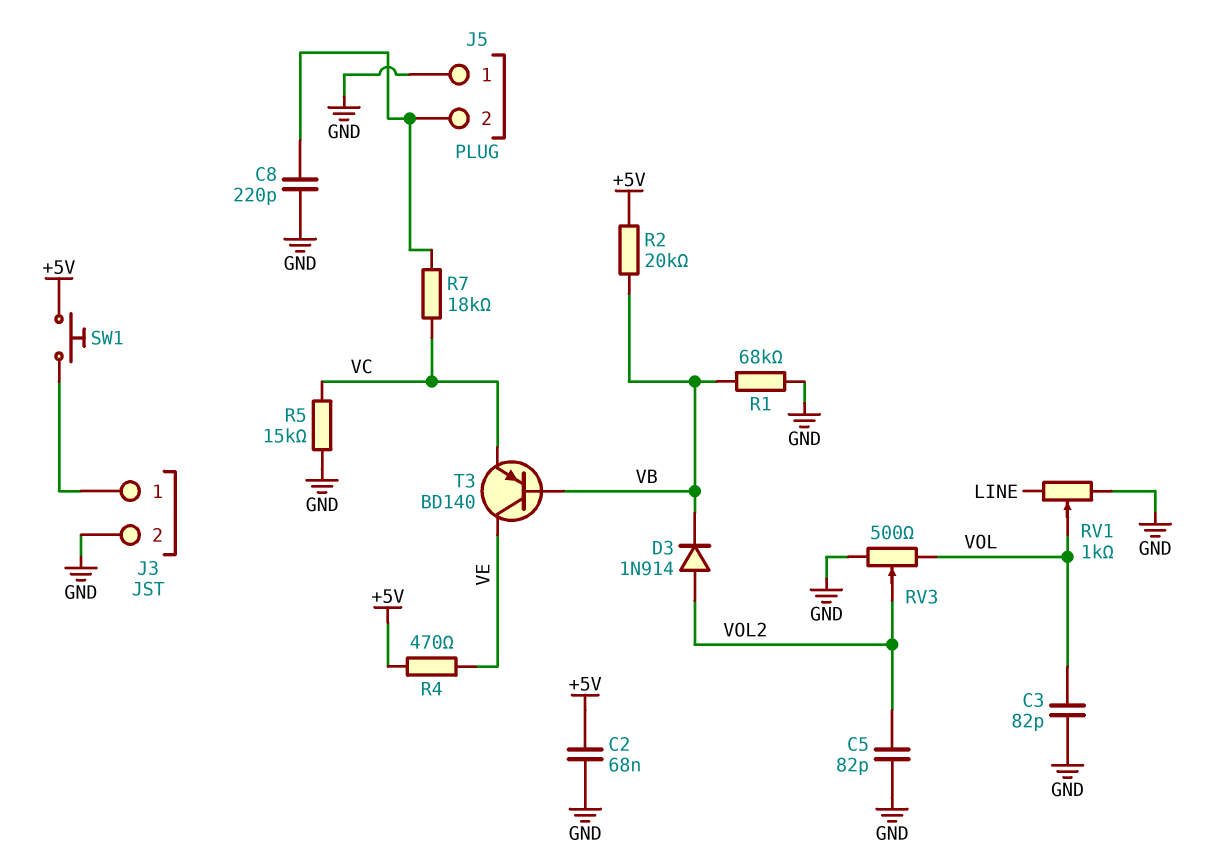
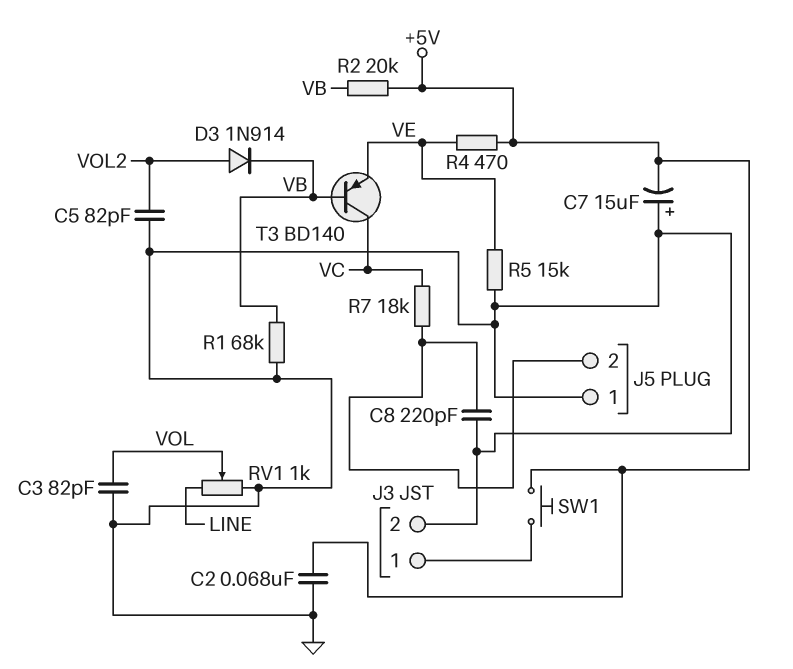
C7: none -> 15uF (plus GND, minus +5V)
R5: 15k (GND, VC) -> 15k (GND, VE)
RV3: 500 (GND, VOL, wiper VOL2) -> none
T3: PNP BD140 (B VB, C VE, E VC) -> PNP BD140 (B VB, C VC, E VE)

